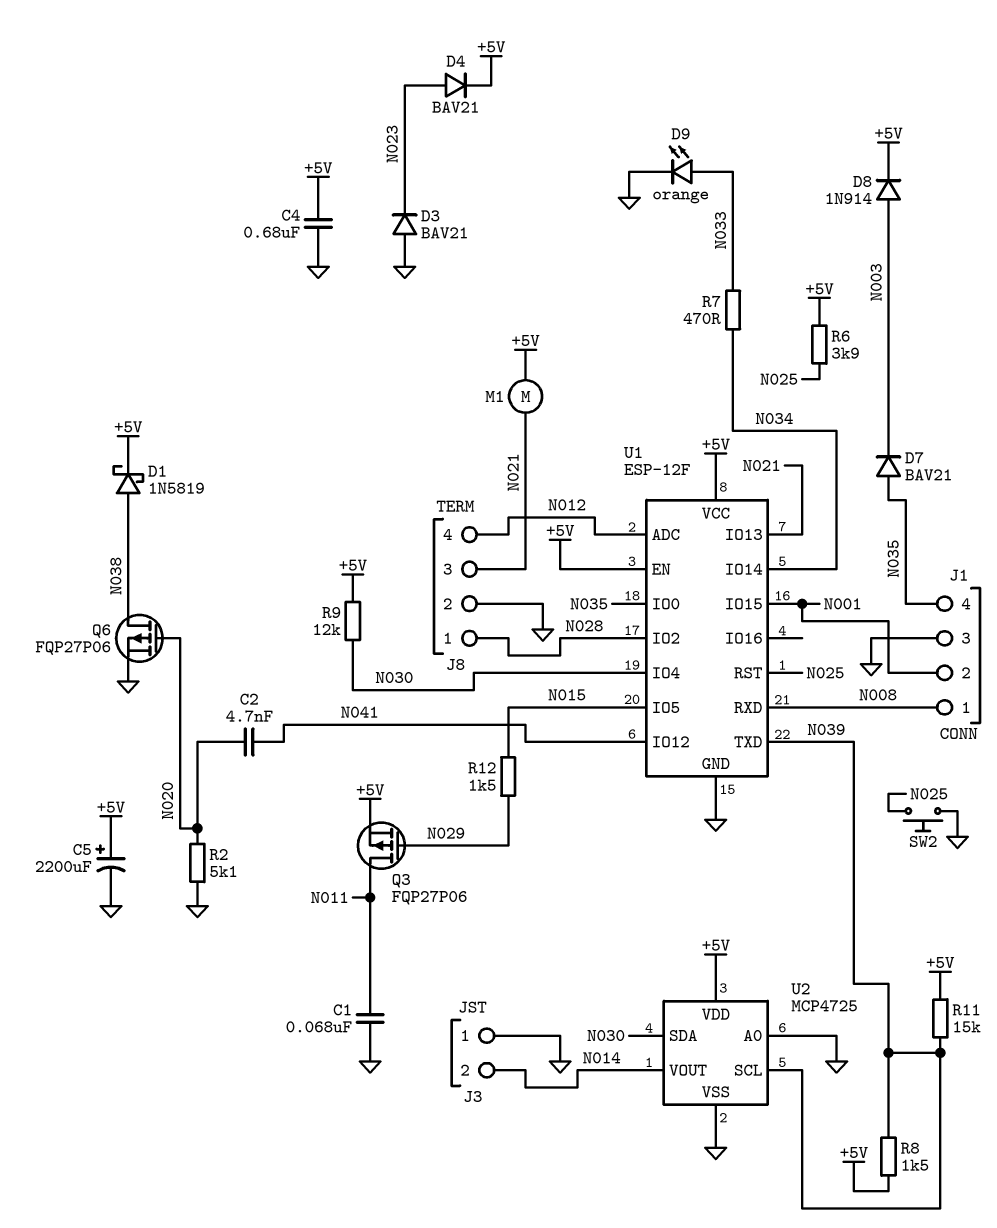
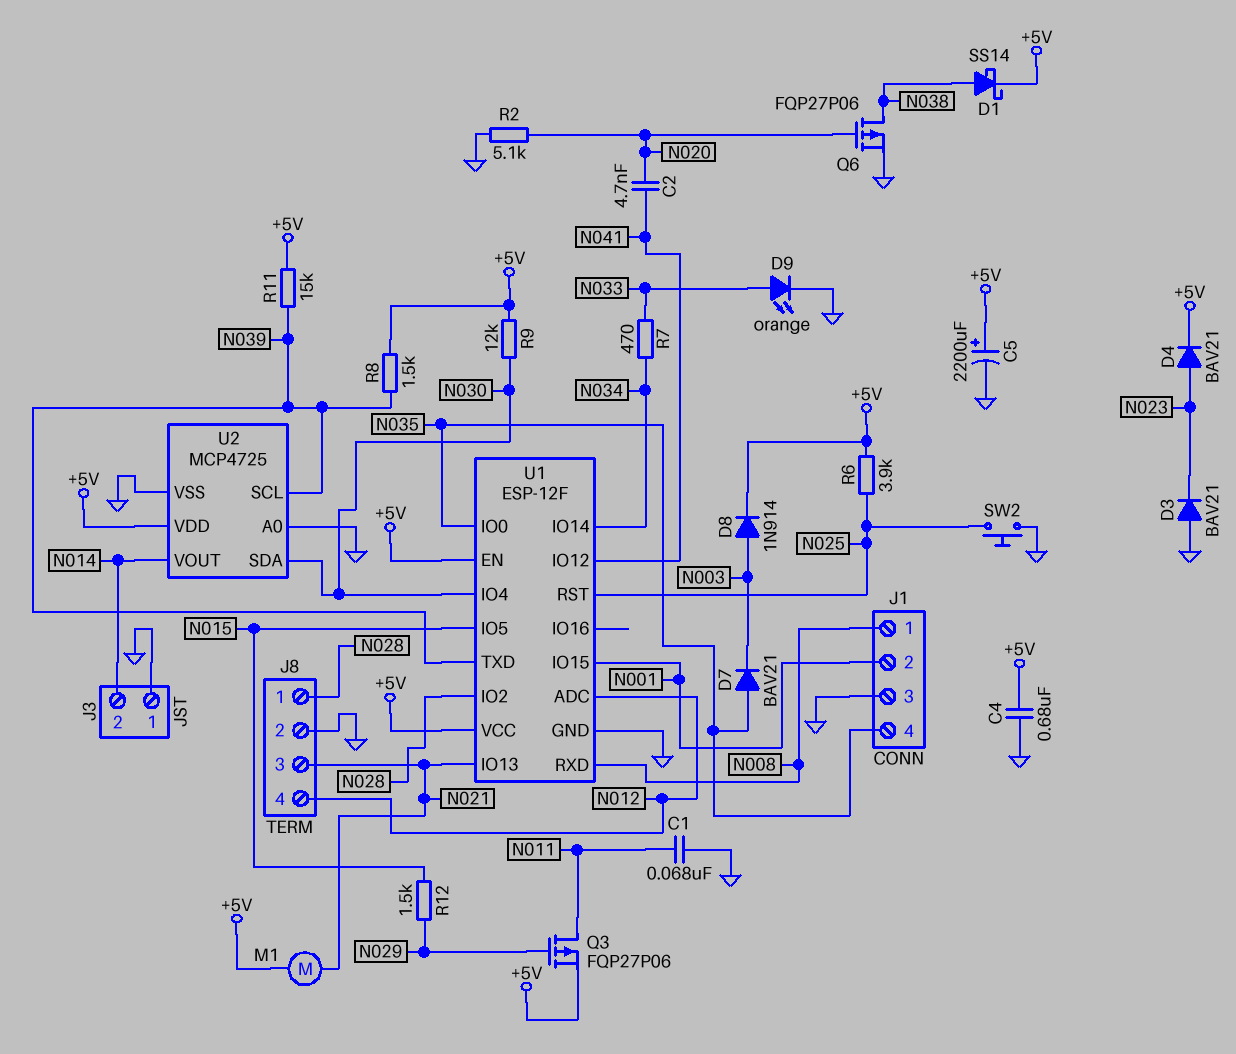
D1: schottky 1N5819 (A N038, K +5V) -> schottky SS14 (A N038, K +5V)

